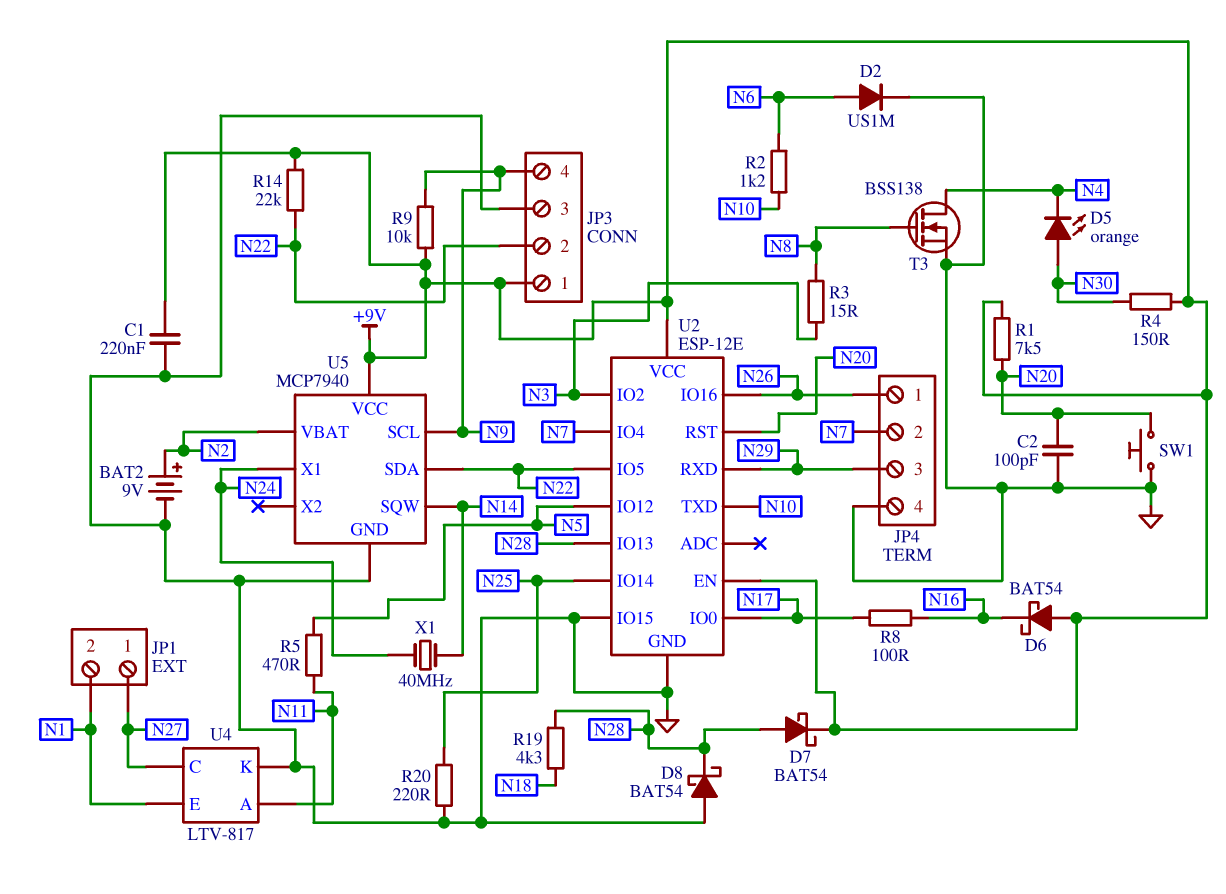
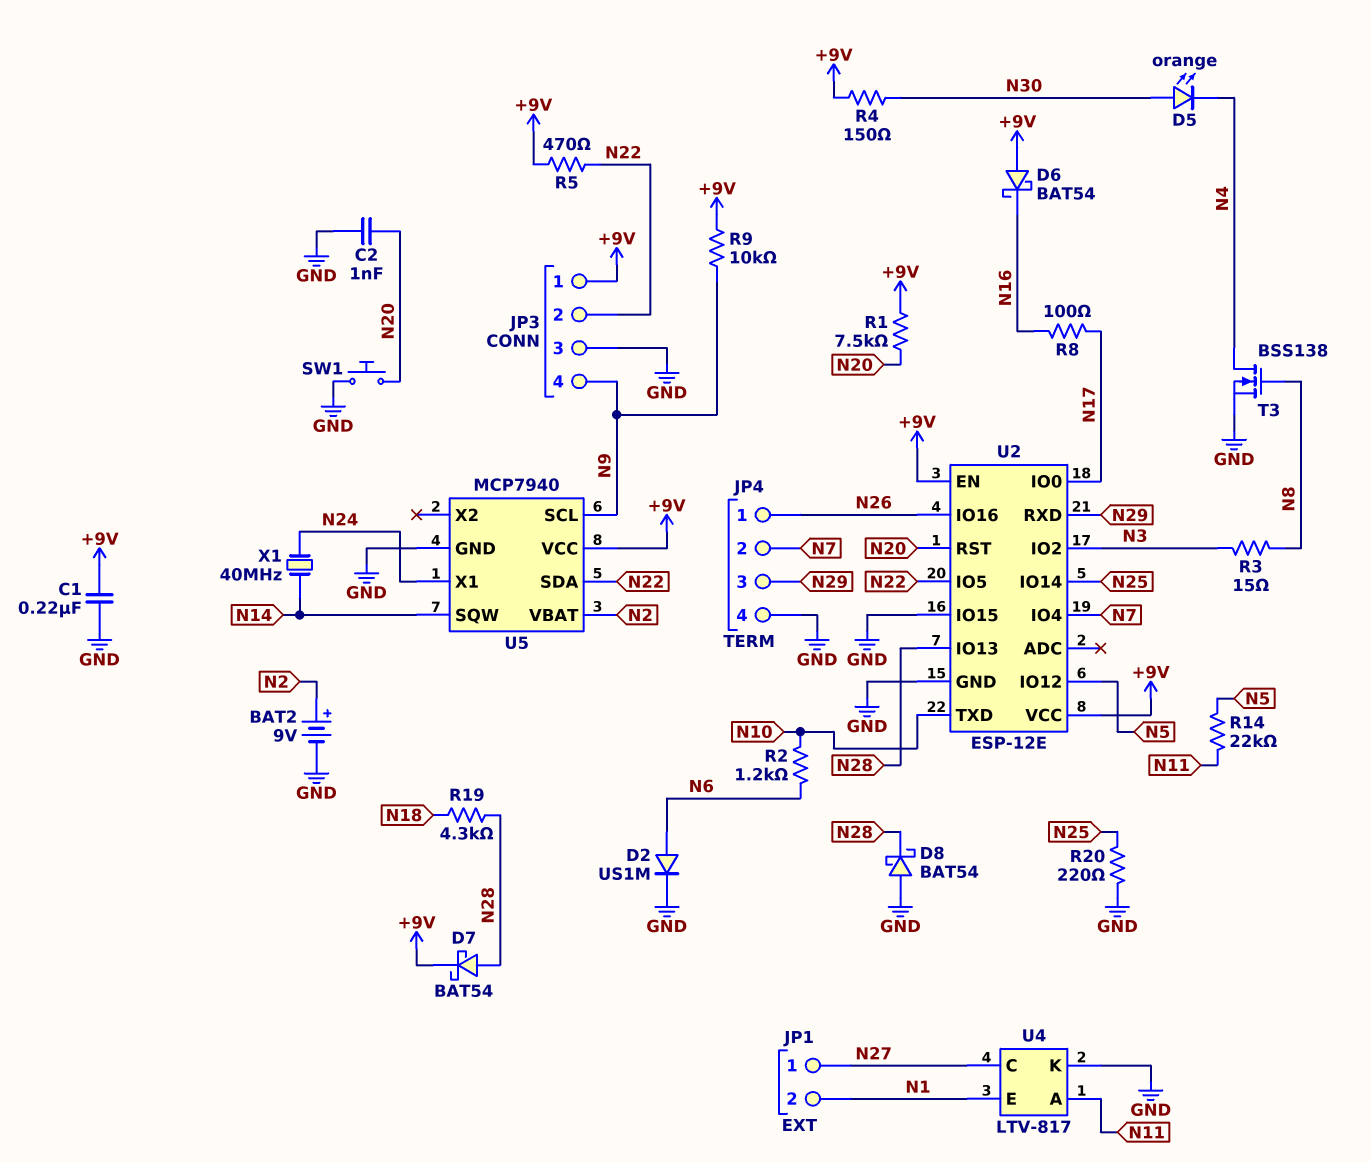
C2: 100pF (GND, N20) -> 1nF (GND, N20)
R5: 470 (N5, N11) -> 470 (+9V, N22)
R14: 22k (+9V, N22) -> 22k (N5, N11)

